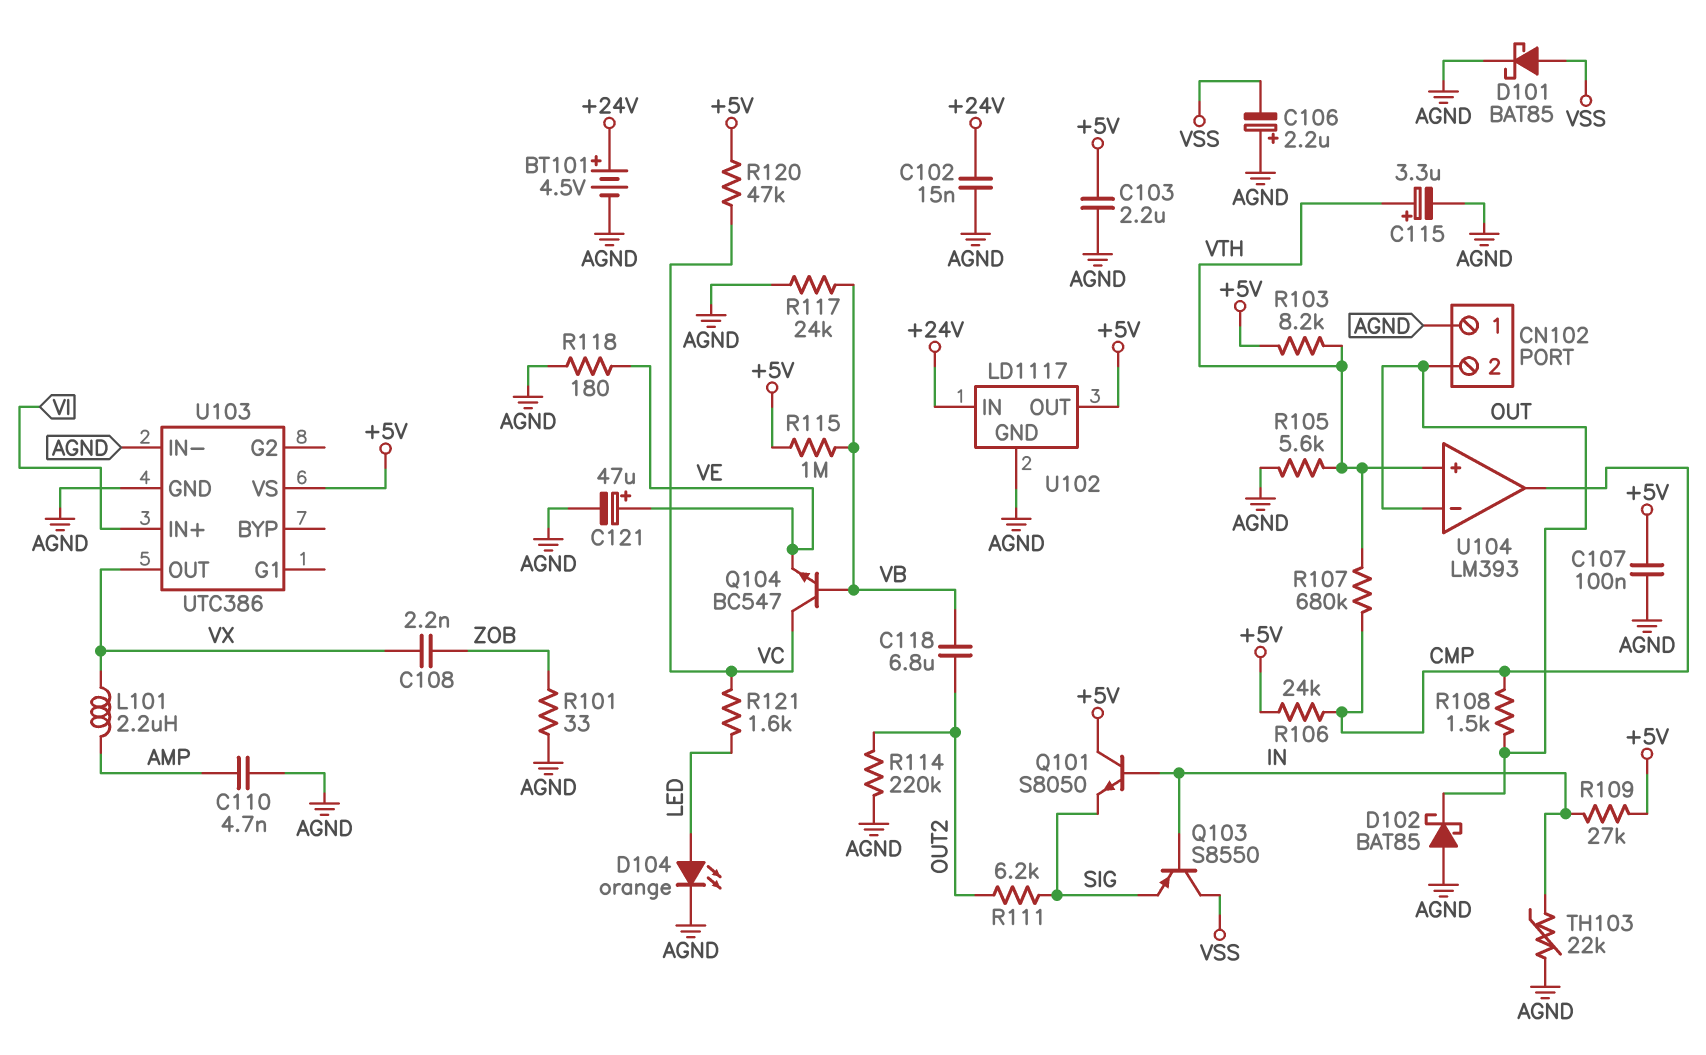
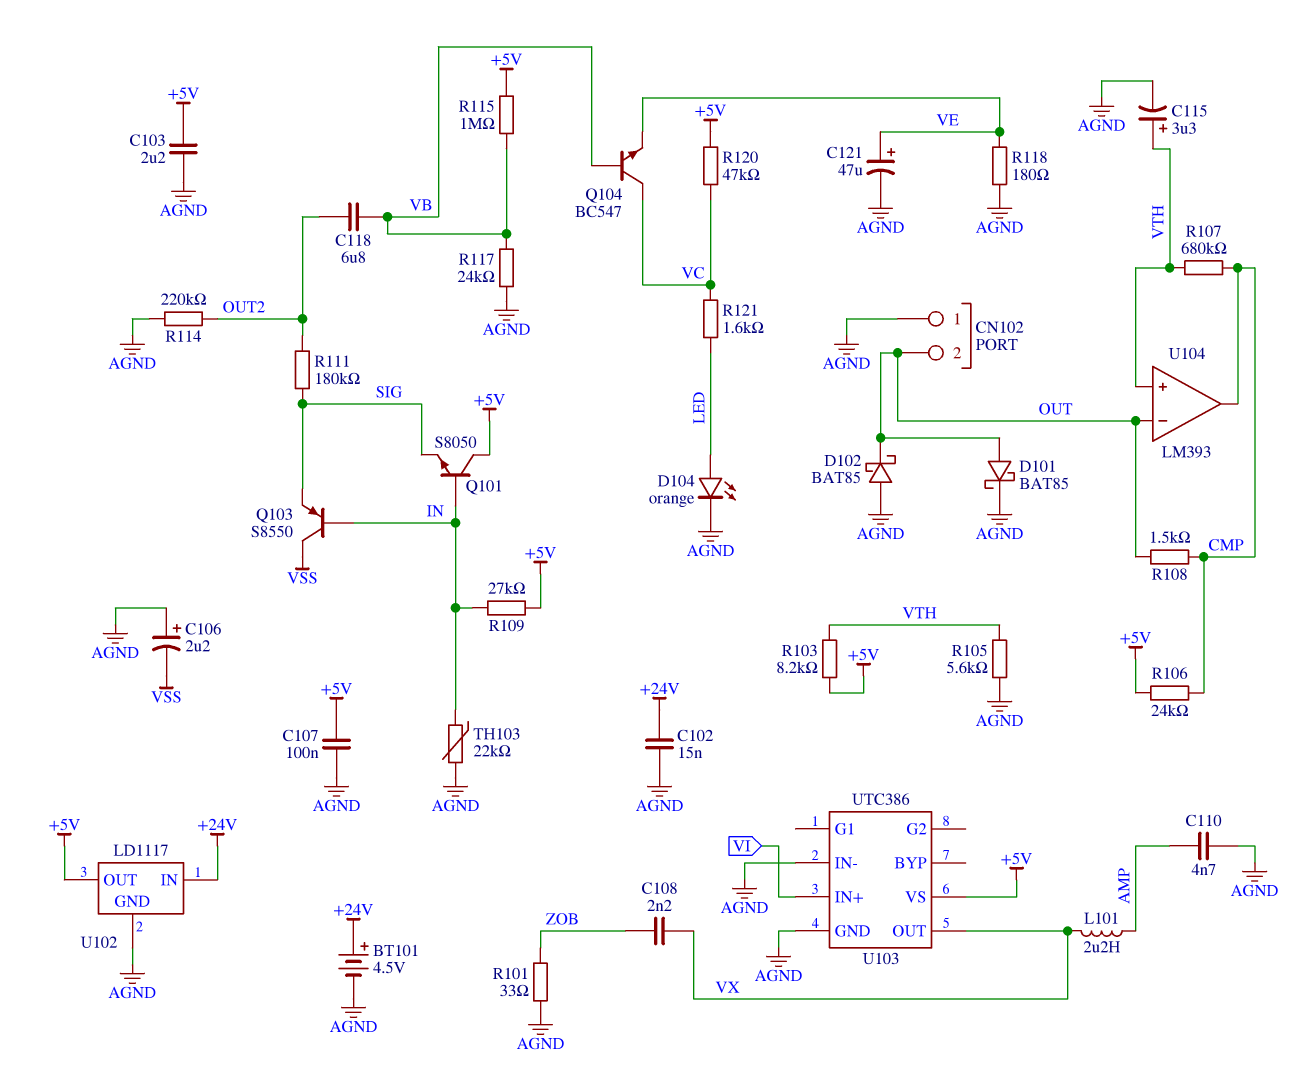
D101: schottky BAT85 (A VSS, K AGND) -> schottky BAT85 (A OUT, K AGND)
R111: 6.2k (OUT2, SIG) -> 180k (OUT2, SIG)

